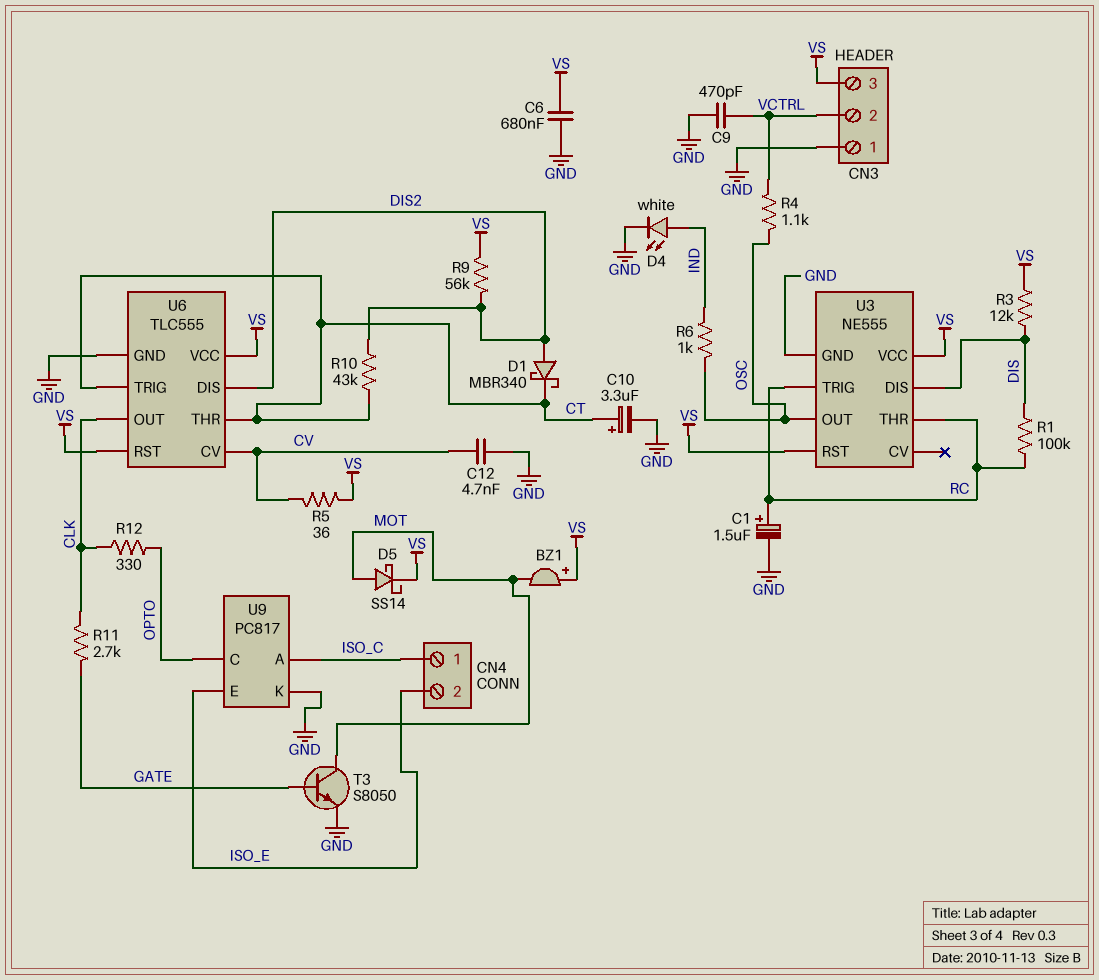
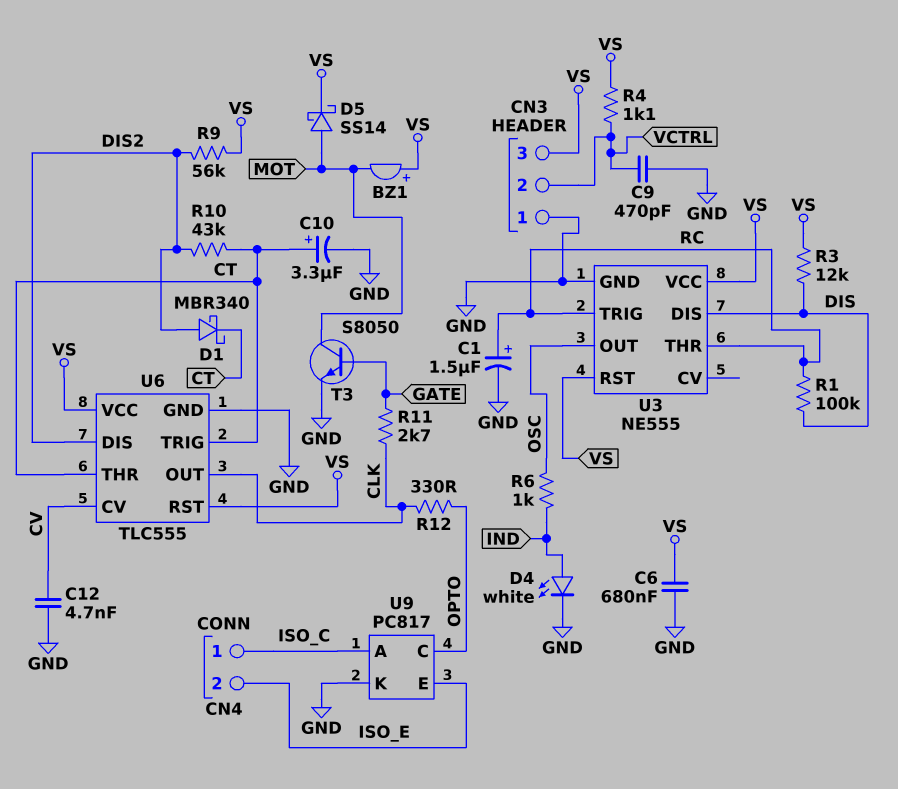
R4: 1.1k (OSC, VCTRL) -> 1.1k (VCTRL, VS)
R5: 36 (CV, VS) -> none

